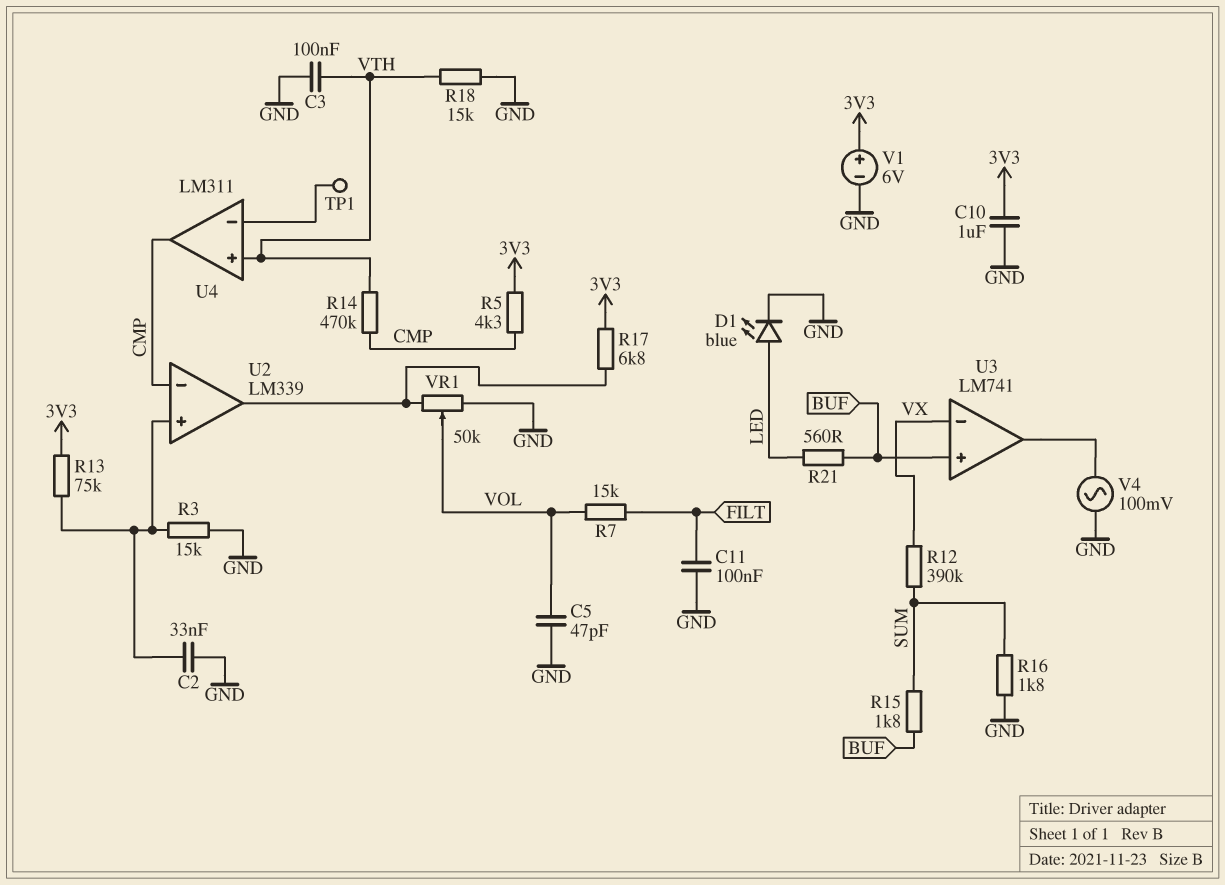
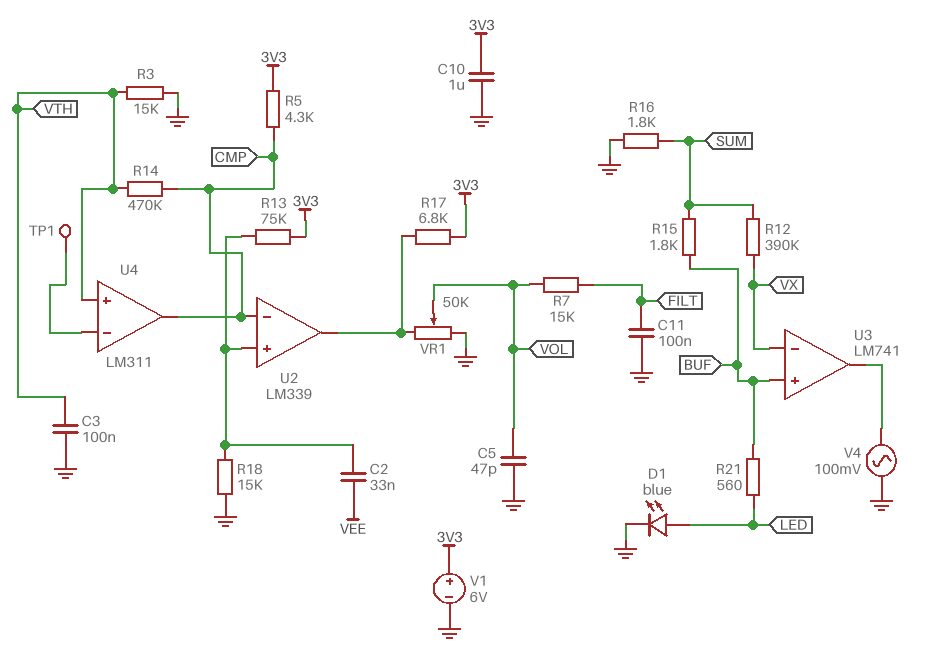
C2: 33nF (GND, U2/in+) -> 33nF (U2/in+, VEE)
R3: 15k (GND, U2/in+) -> 15k (GND, VTH)
R18: 15k (GND, VTH) -> 15k (GND, U2/in+)

